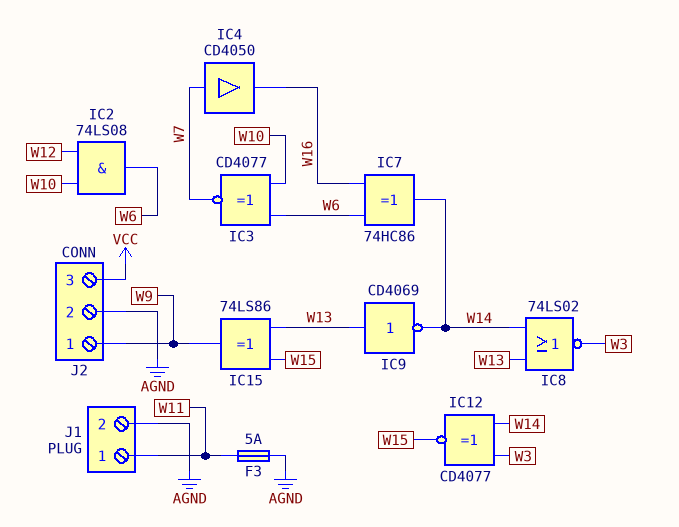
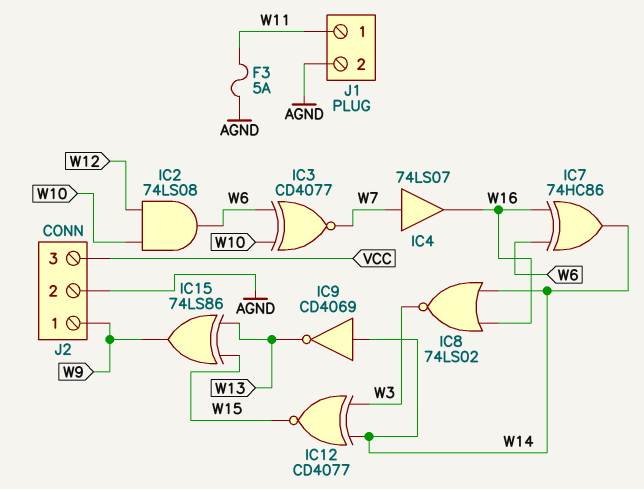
IC4: buffer CD4050 (in W7, out W16) -> buffer 74LS07 (in W7, out W16)
IC8: NOR 74LS02 (in W13, in W14, out W3) -> NOR 74LS02 (in W14, in W16, out W3)
IC9: NOT CD4069 (in W13, out W14) -> NOT CD4069 (in W14, out W13)

